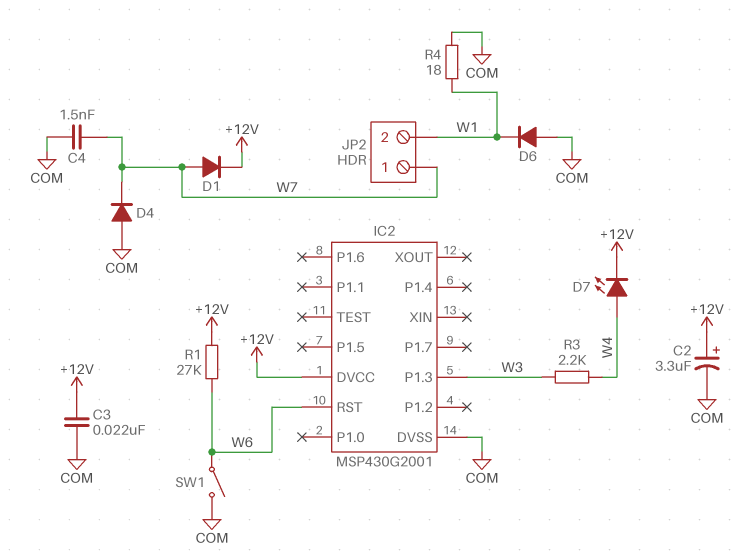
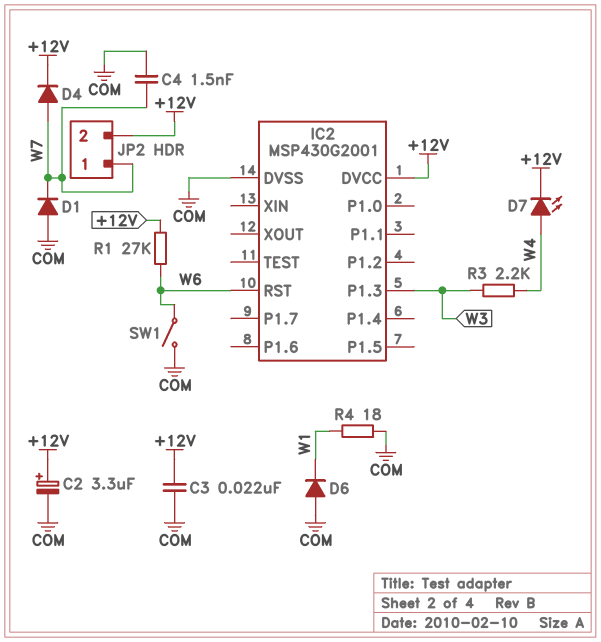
D1: diode (A W7, K +12V) -> diode (A COM, K W7)
D4: diode (A COM, K W7) -> diode (A W7, K +12V)
JP2 pin 2: W1 -> +12V

